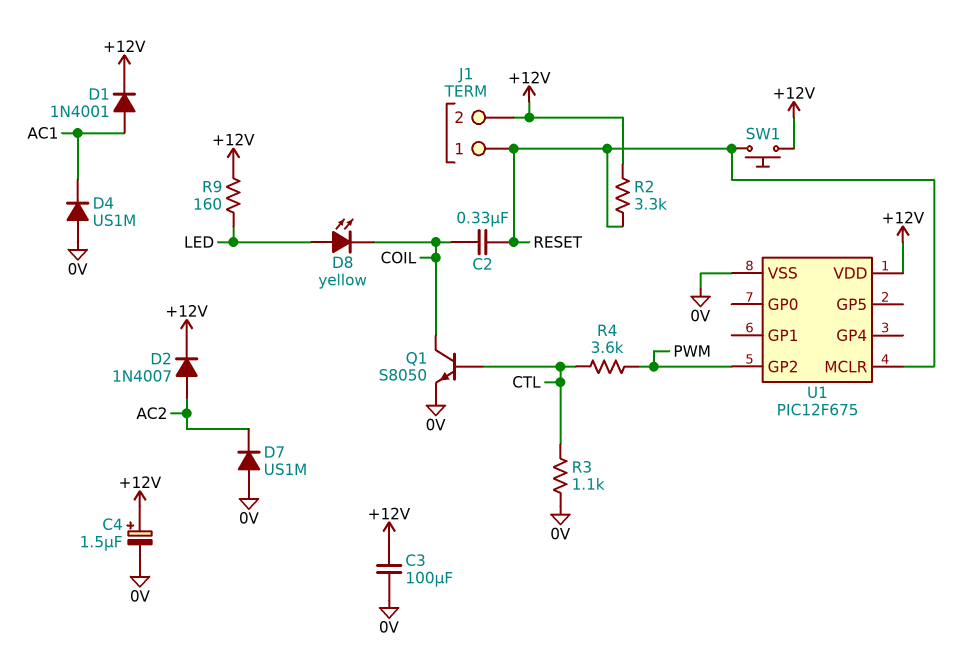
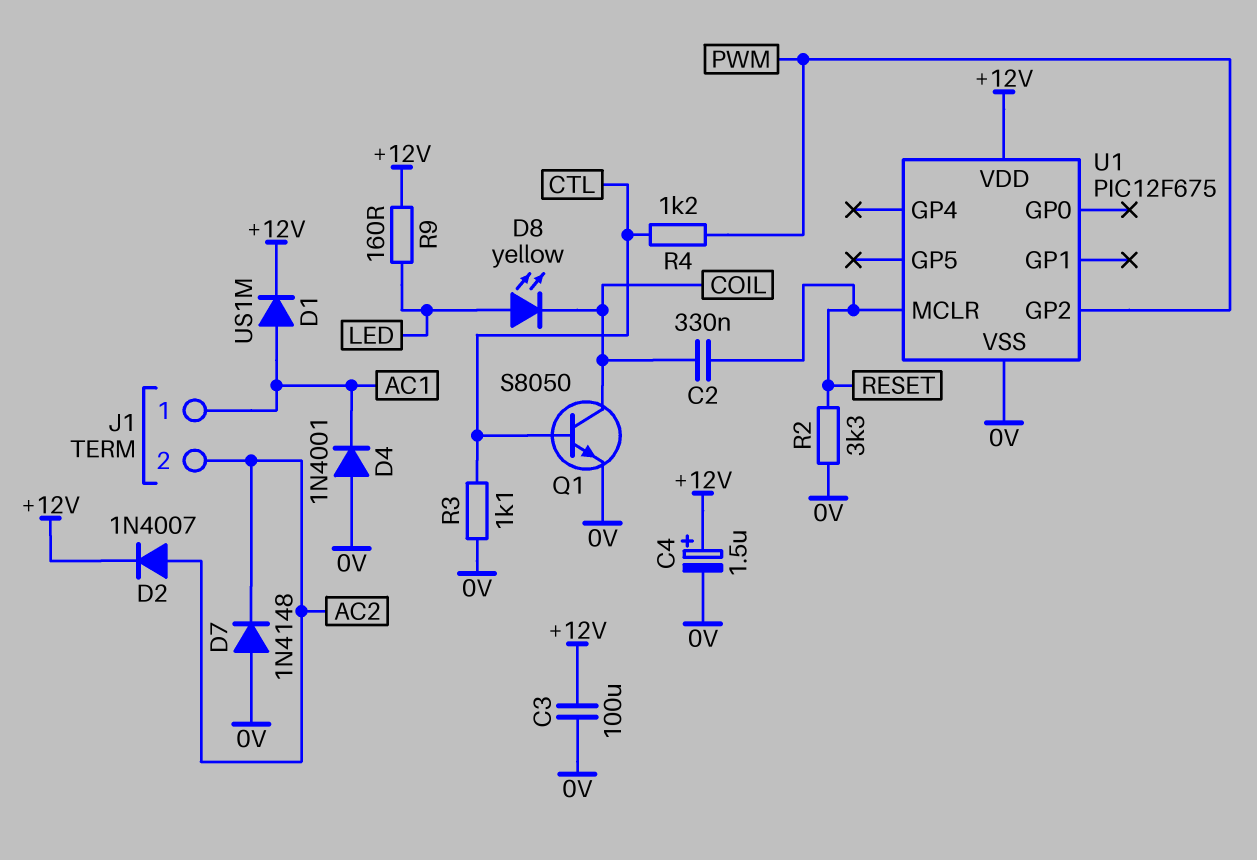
D1: diode 1N4001 (A AC1, K +12V) -> diode US1M (A AC1, K +12V)
D4: diode US1M (A 0V, K AC1) -> diode 1N4001 (A 0V, K AC1)
D7: diode US1M (A 0V, K AC2) -> diode 1N4148 (A 0V, K AC2)
J1 pin 1: RESET -> AC1
J1 pin 2: +12V -> AC2
R2: 3.3k (+12V, RESET) -> 3.3k (0V, RESET)
R4: 3.6k (CTL, PWM) -> 1.2k (CTL, PWM)
SW1: button (+12V, RESET) -> none

